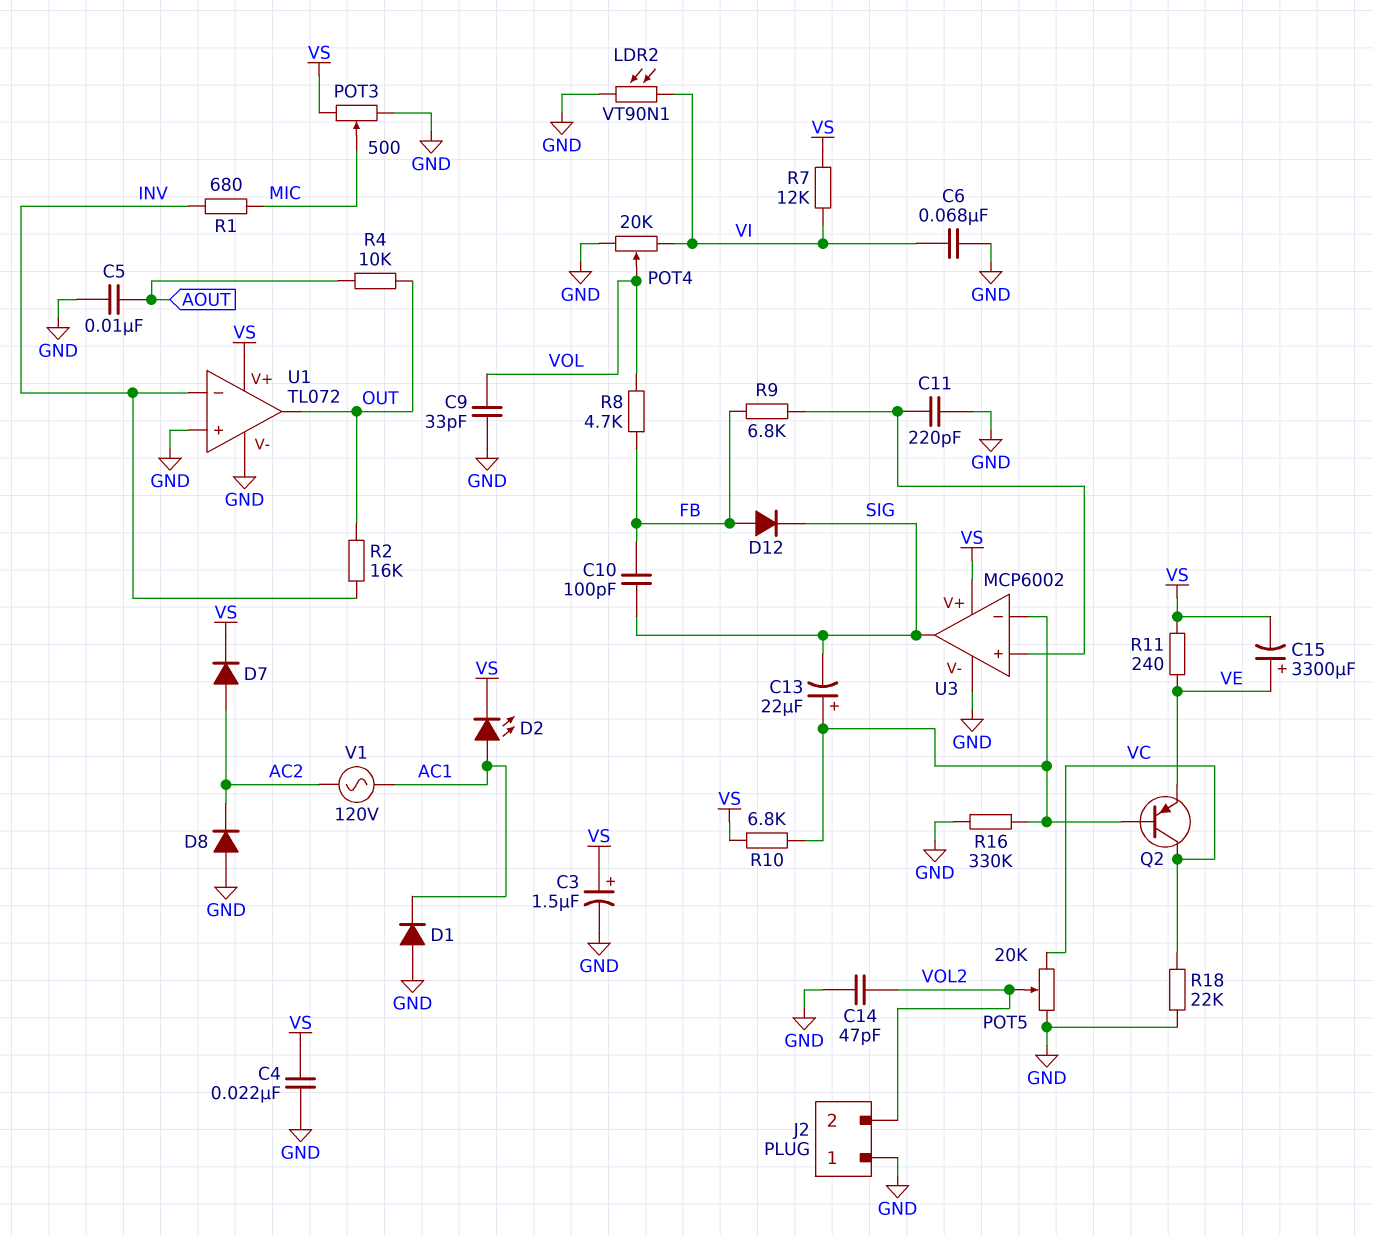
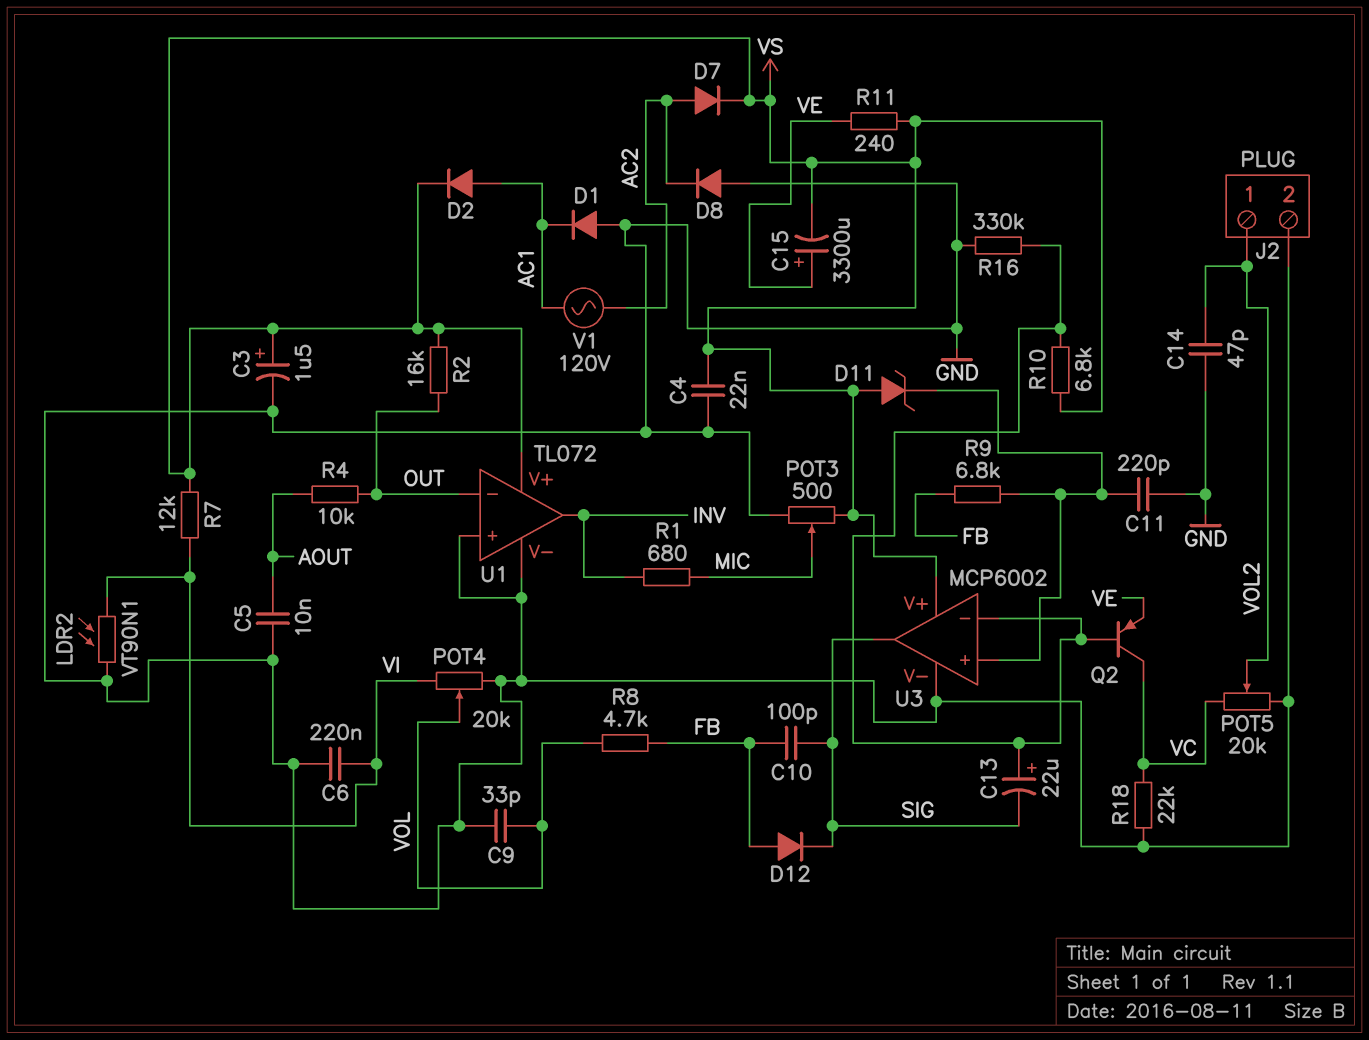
C6: 68nF (GND, VI) -> 220nF (GND, VI)
D2: LED (A AC1, K VS) -> diode (A AC1, K VS)
D11: none -> zener (A VS, K U3/in+)
J2 pin 1: GND -> VOL2
J2 pin 2: VOL2 -> GND
R2: 16k (INV, OUT) -> 16k (OUT, VS)
U1 pin in-: INV -> OUT
U1 pin out: OUT -> INV

